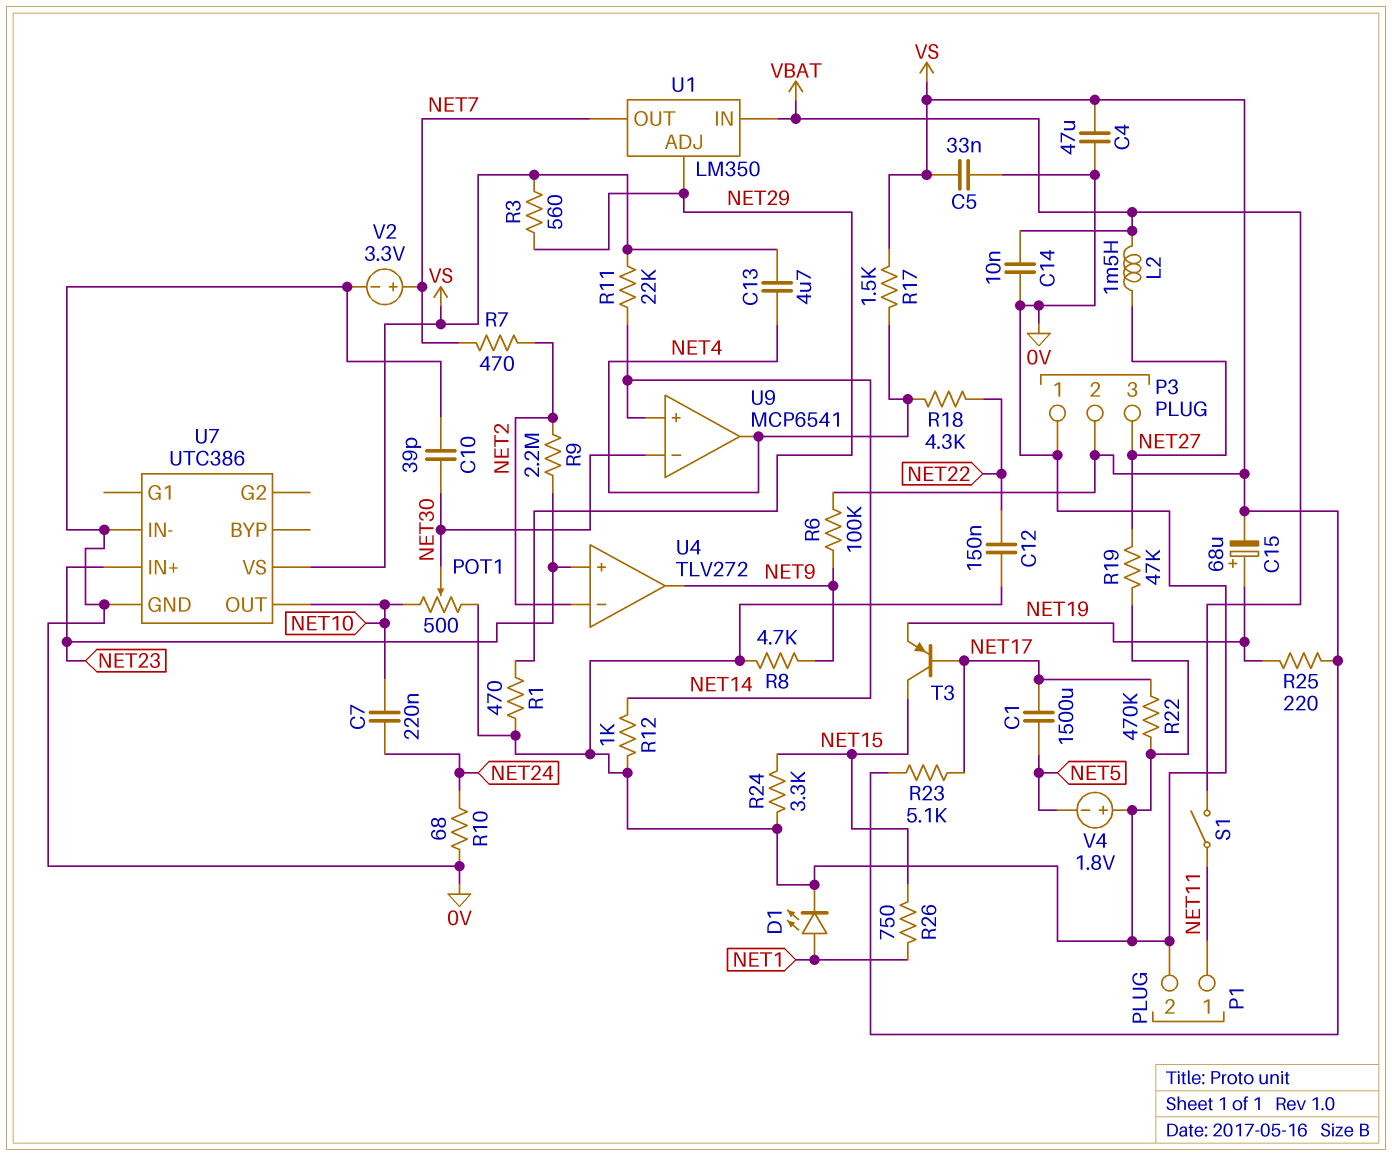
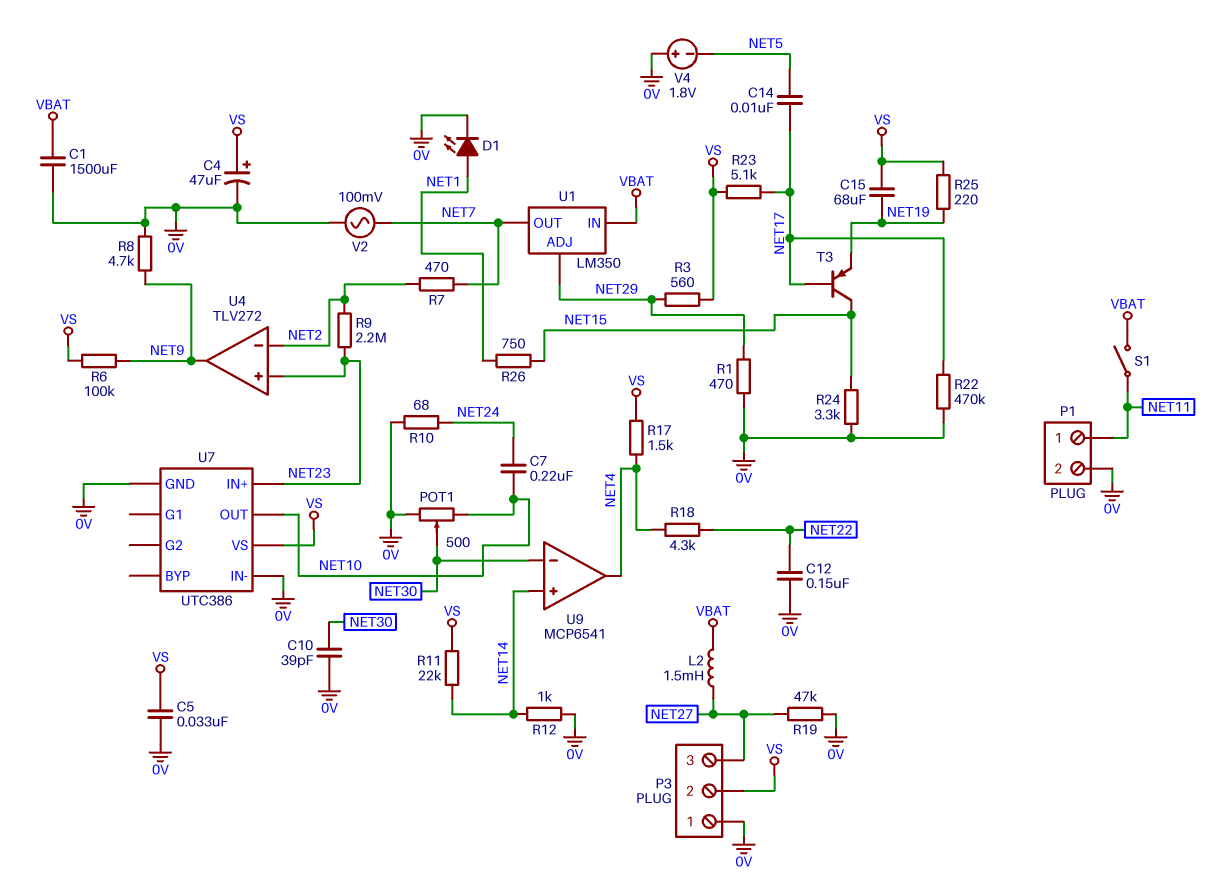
C1: 1500uF (NET5, NET17) -> 1500uF (0V, VBAT)
C4: 47uF (0V, VS) -> 47uF (plus VS, minus 0V)
C13: 4.7uF (NET4, VS) -> none
C14: 10nF (0V, VBAT) -> 10nF (NET5, NET17)
C15: 68uF (plus NET19, minus VS) -> 68uF (NET19, VS)
V2: 3.3V (plus NET7, minus 0V) -> AC 100mV (0V, NET7)

